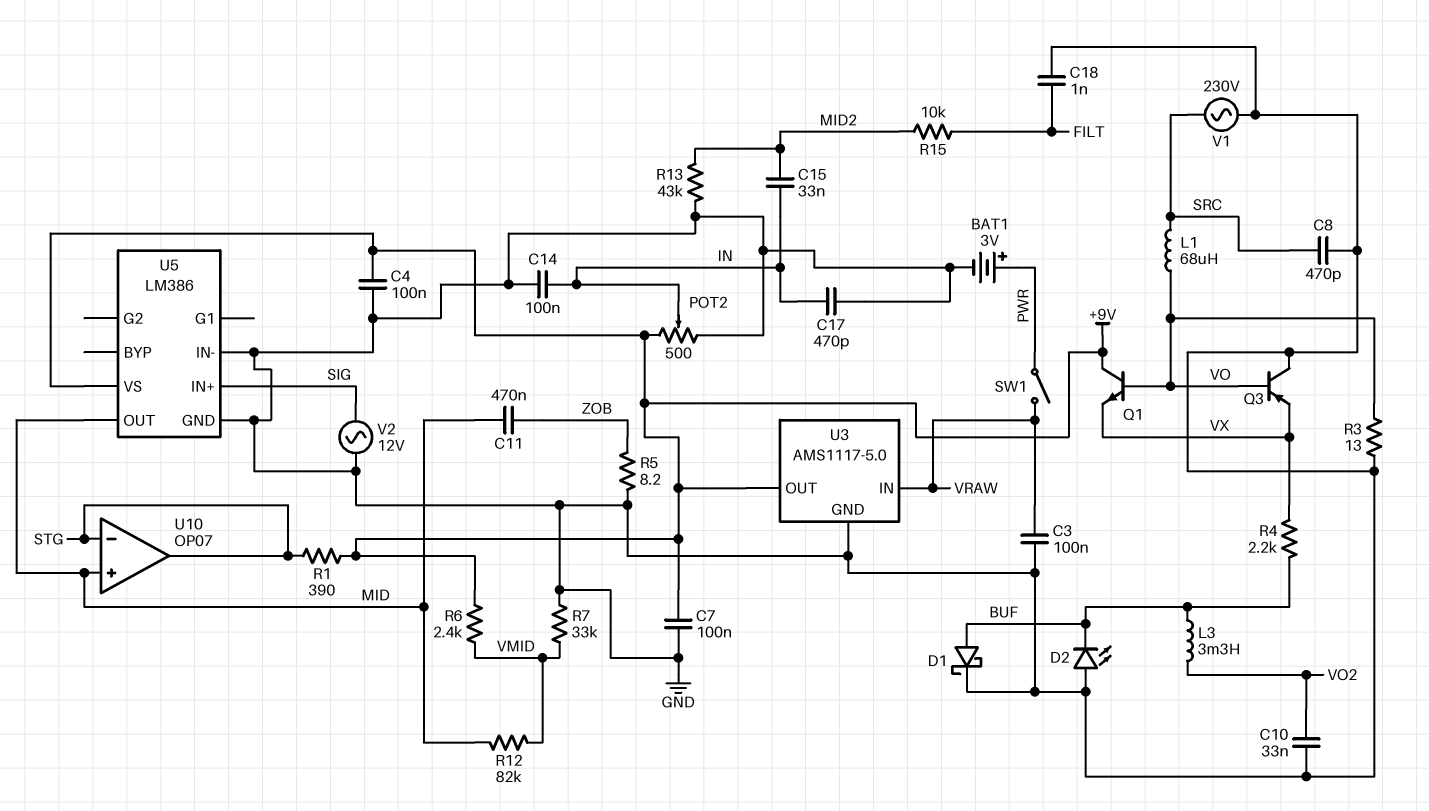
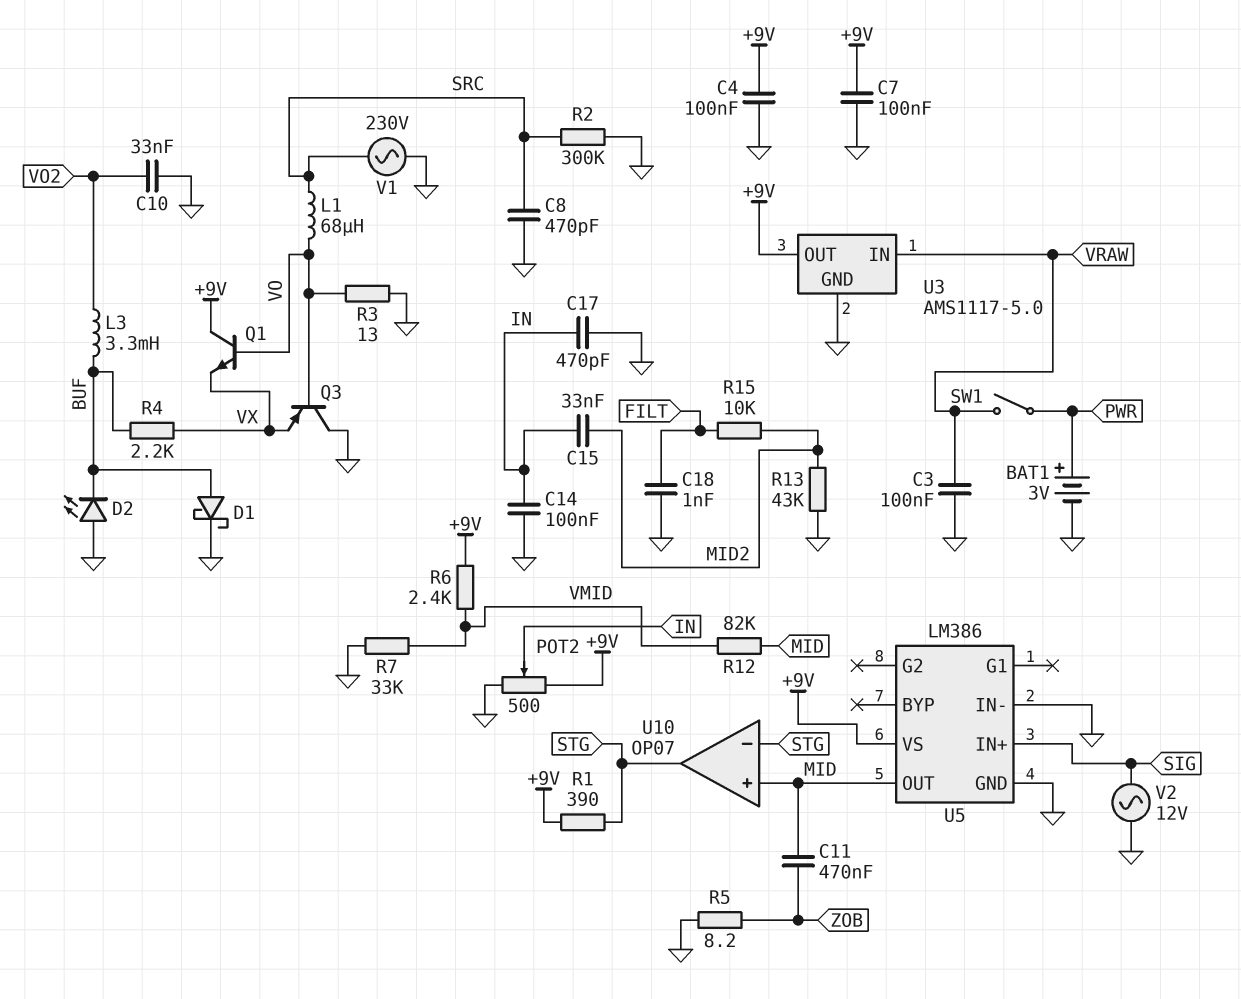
R2: none -> 300k (GND, SRC)

